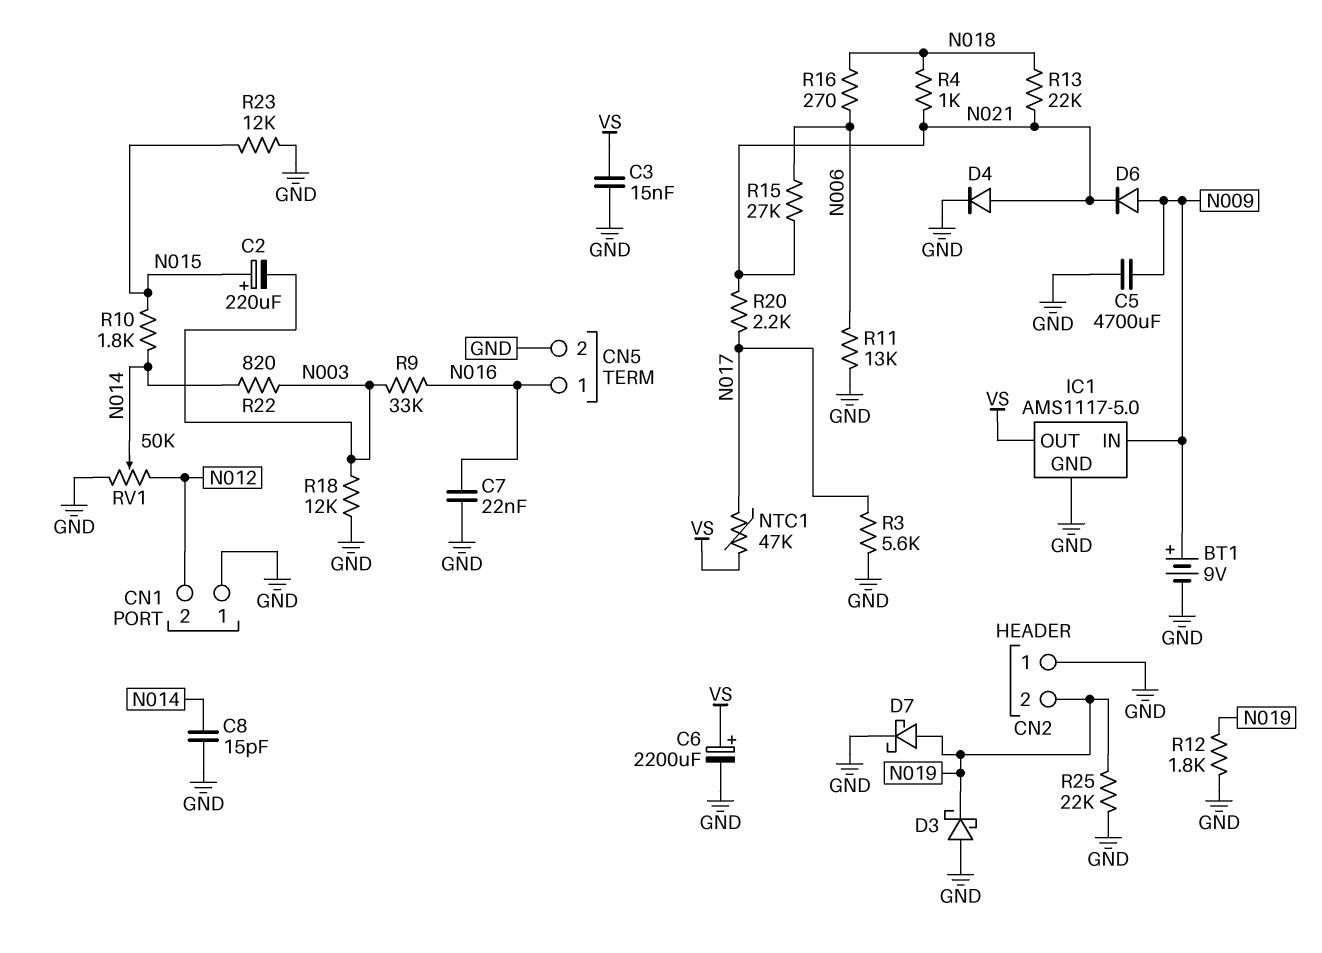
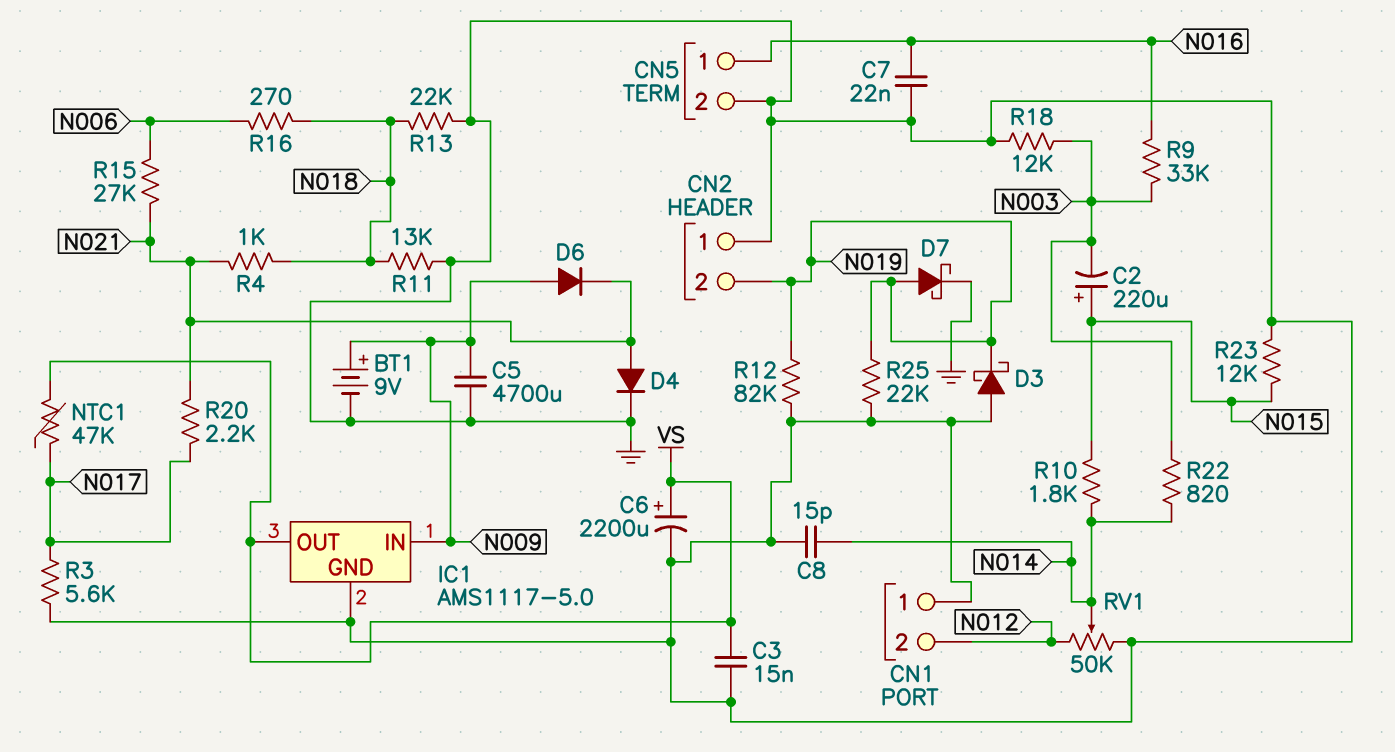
R11: 13k (GND, N006) -> 13k (GND, N018)
R12: 1.8k (GND, N019) -> 82k (GND, N019)
R13: 22k (N018, N021) -> 22k (GND, N018)

